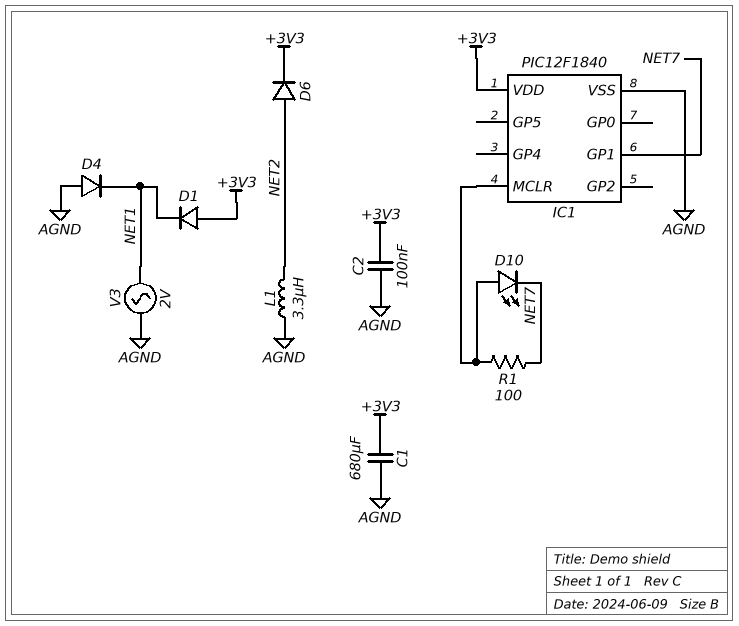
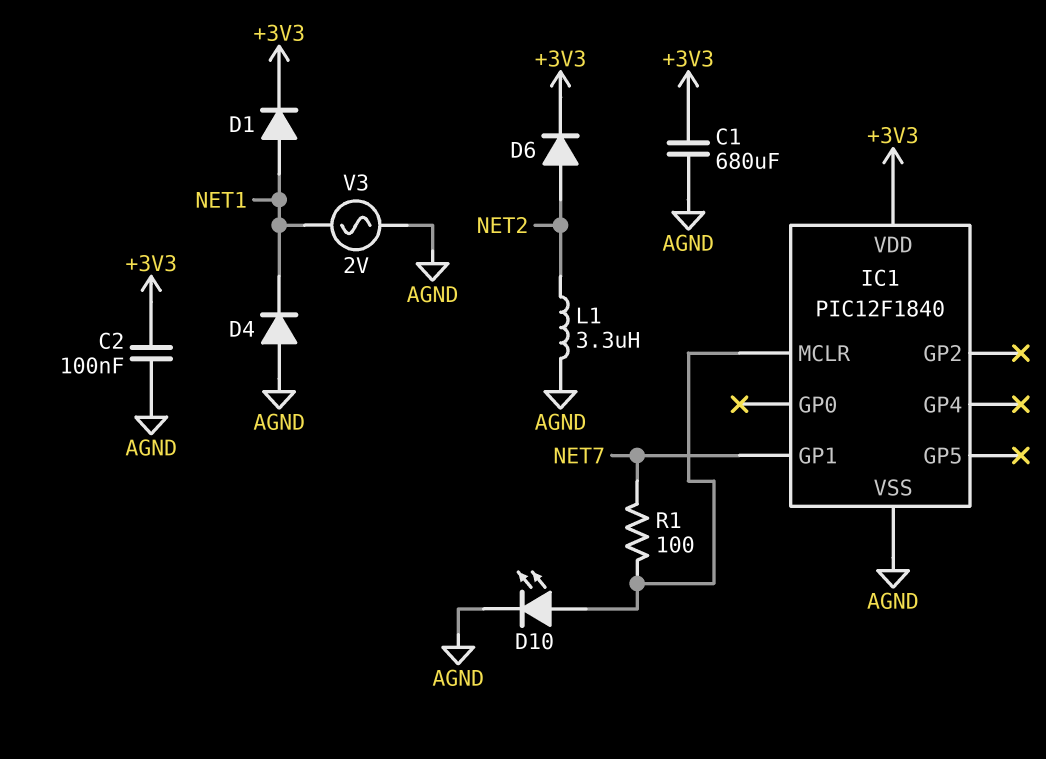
D1: diode (A +3V3, K NET1) -> diode (A NET1, K +3V3)
D10: LED (A IC1/MCLR, K NET7) -> LED (A IC1/MCLR, K AGND)

